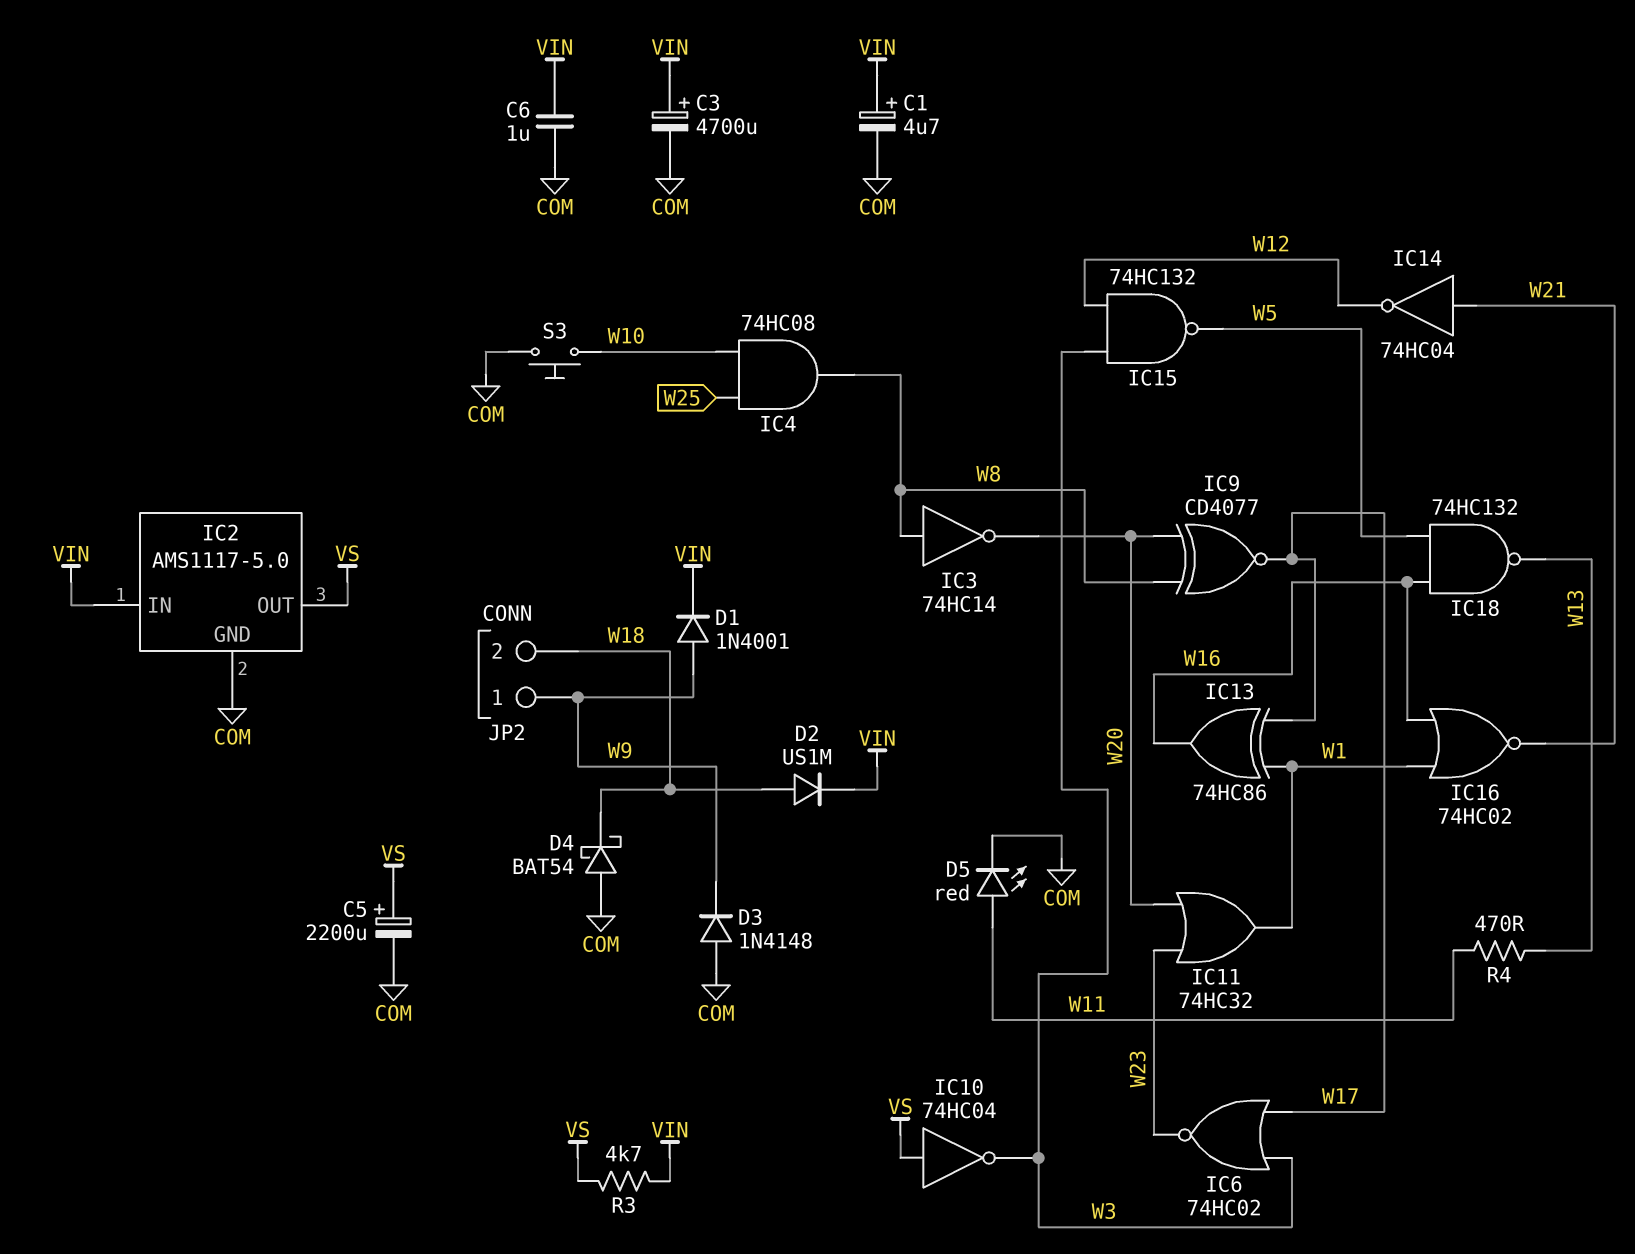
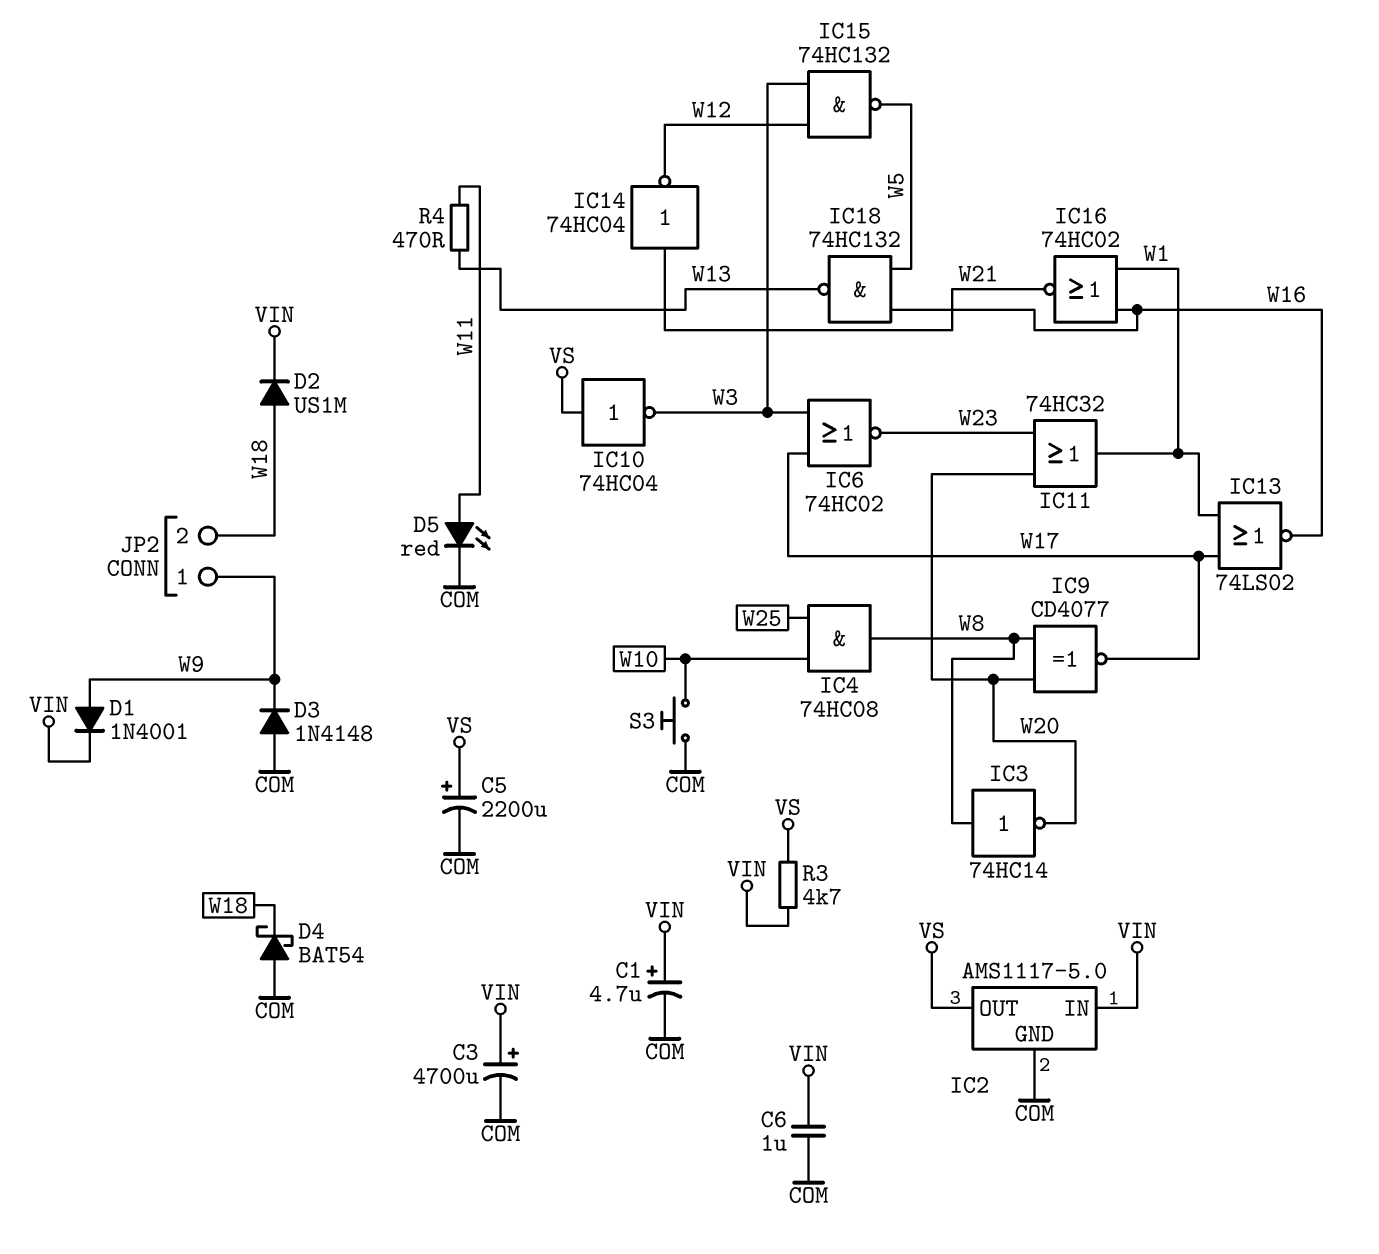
IC13: XOR 74HC86 (in W1, in W17, out W16) -> NOR 74LS02 (in W1, in W17, out W16)

